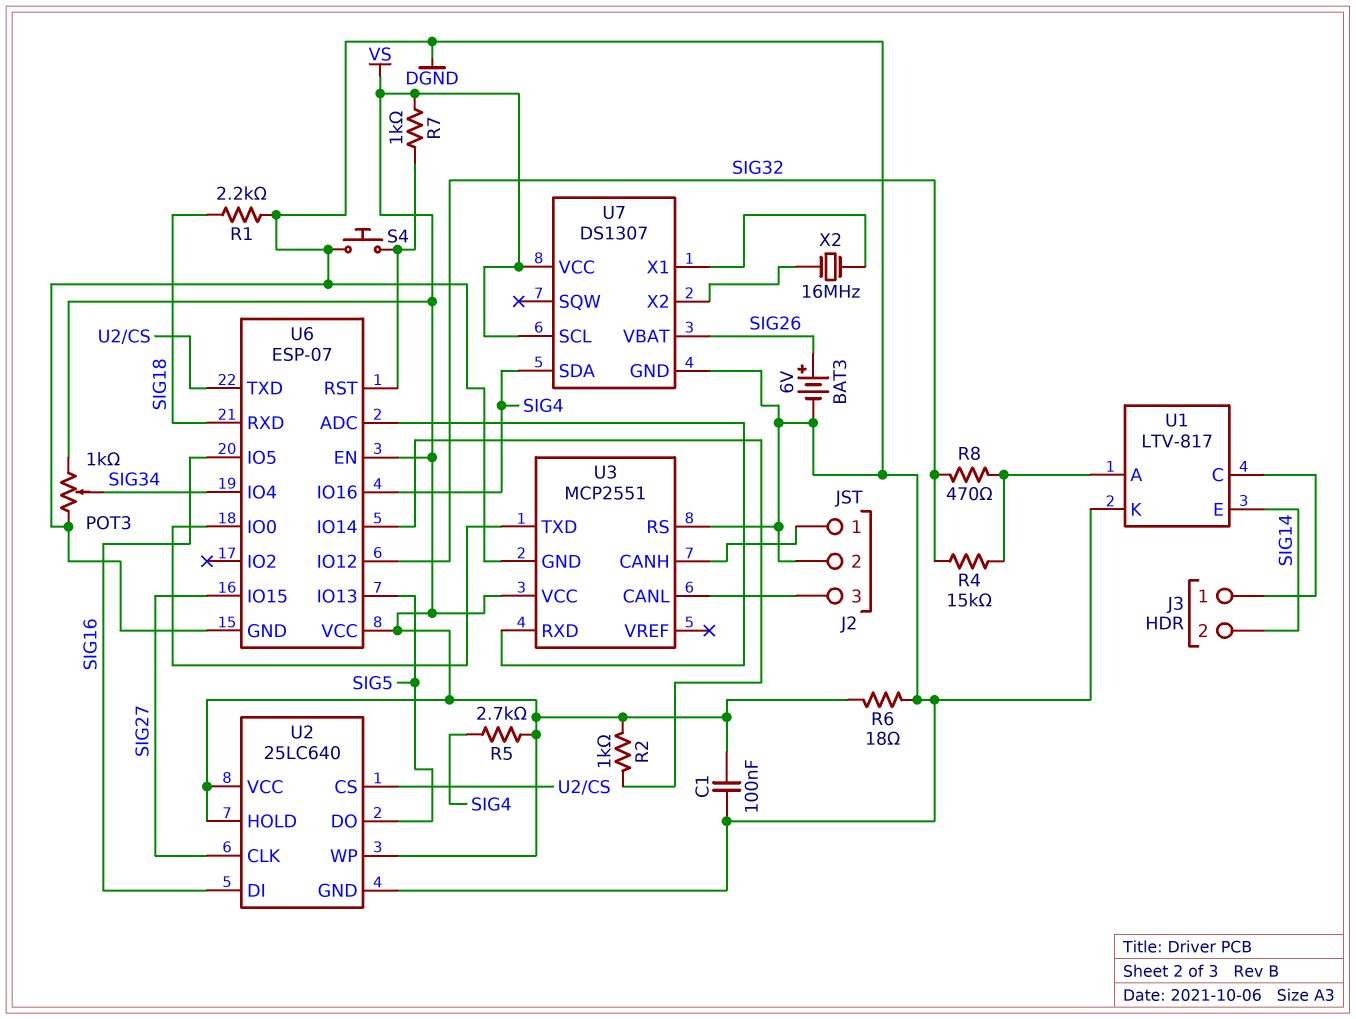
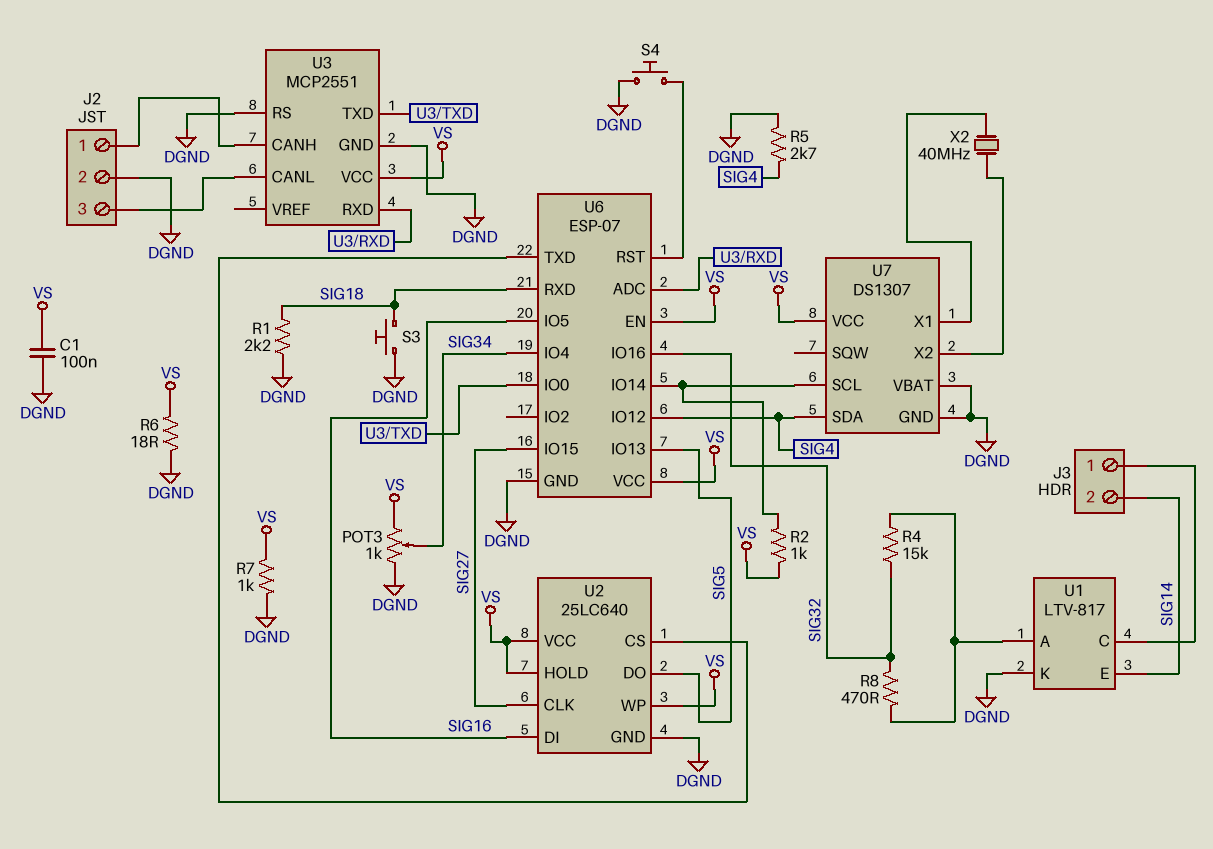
BAT3: 6V (plus SIG26, minus DGND) -> none
R5: 2.7k (SIG4, VS) -> 2.7k (DGND, SIG4)
R7: 1k (U6/RST, VS) -> 1k (DGND, VS)
S3: none -> button (DGND, SIG18)
U6 pin IO12: SIG32 -> SIG4
U6 pin IO16: SIG4 -> SIG32
U7 pin SCL: VS -> U6/IO14
U7 pin VBAT: SIG26 -> DGND
X2: 16MHz (U7/X1, U7/X2) -> 40MHz (U7/X1, U7/X2)

